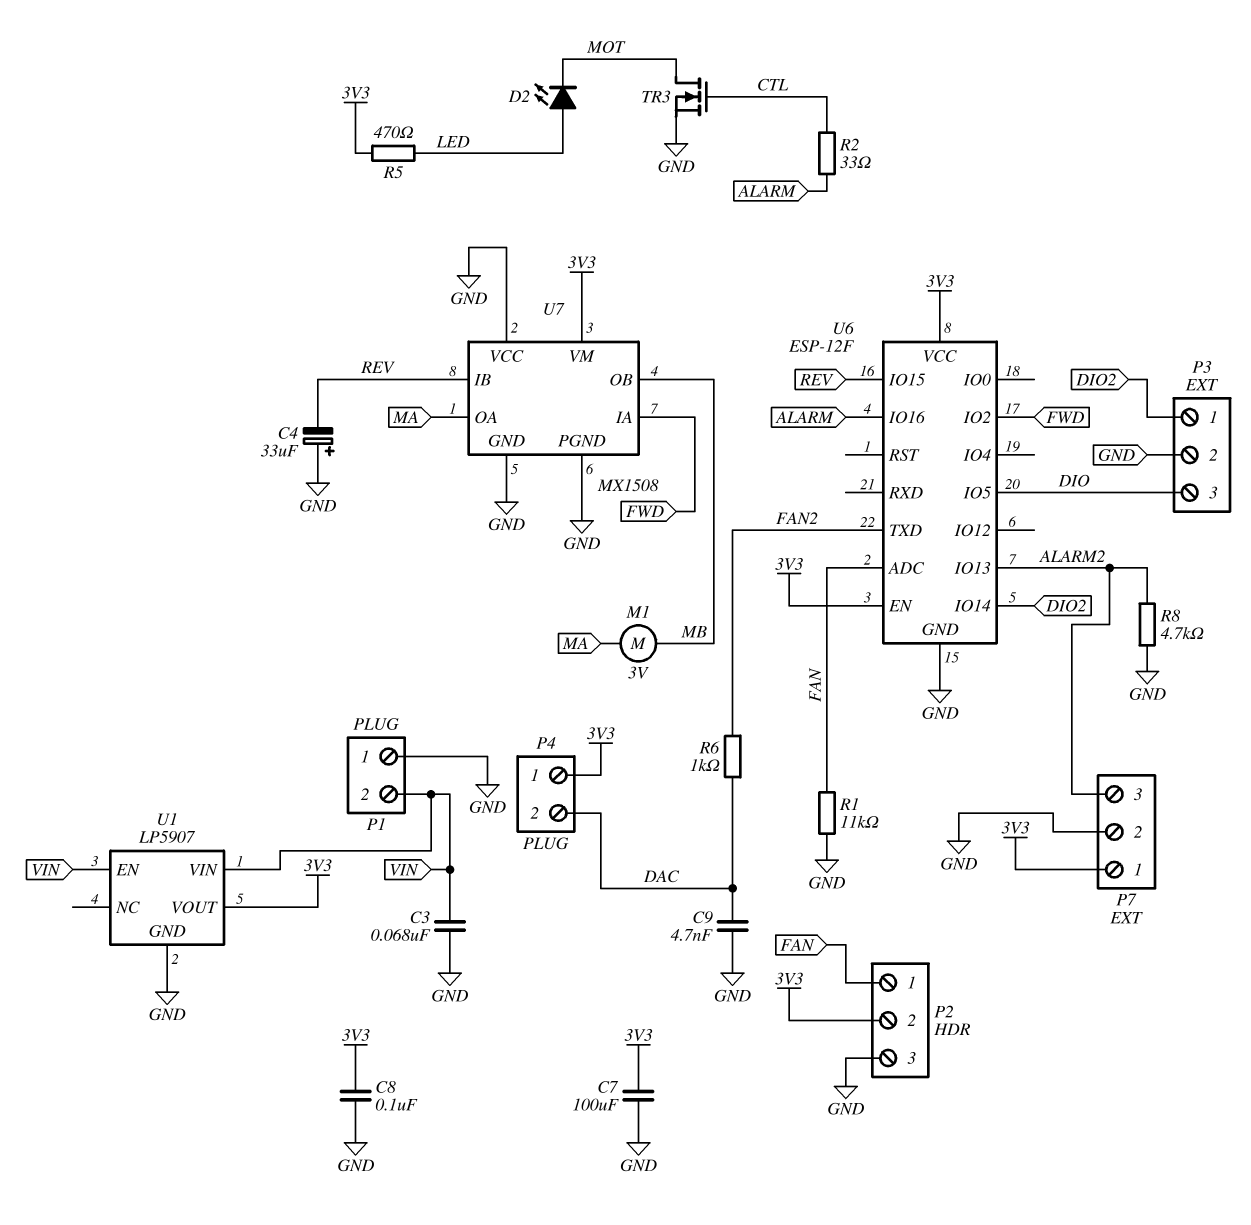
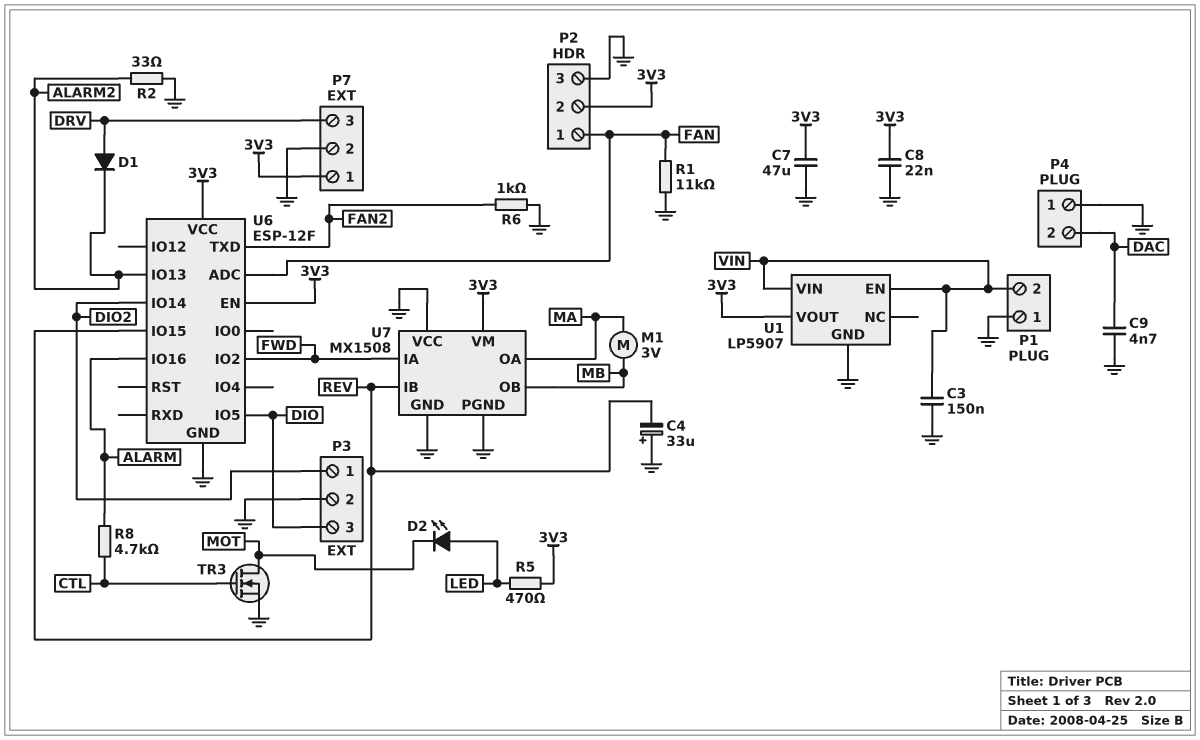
C3: 68nF (GND, VIN) -> 150nF (GND, VIN)
C7: 100uF (3V3, GND) -> 47uF (3V3, GND)
C8: 100nF (3V3, GND) -> 22nF (3V3, GND)
D1: none -> diode (A DRV, K ALARM2)
P4 pin 1: 3V3 -> GND
P7 pin 3: ALARM2 -> DRV
R2: 33 (ALARM, CTL) -> 33 (ALARM2, GND)
R6: 1k (DAC, FAN2) -> 1k (FAN2, GND)
R8: 4.7k (ALARM2, GND) -> 4.7k (ALARM, CTL)

